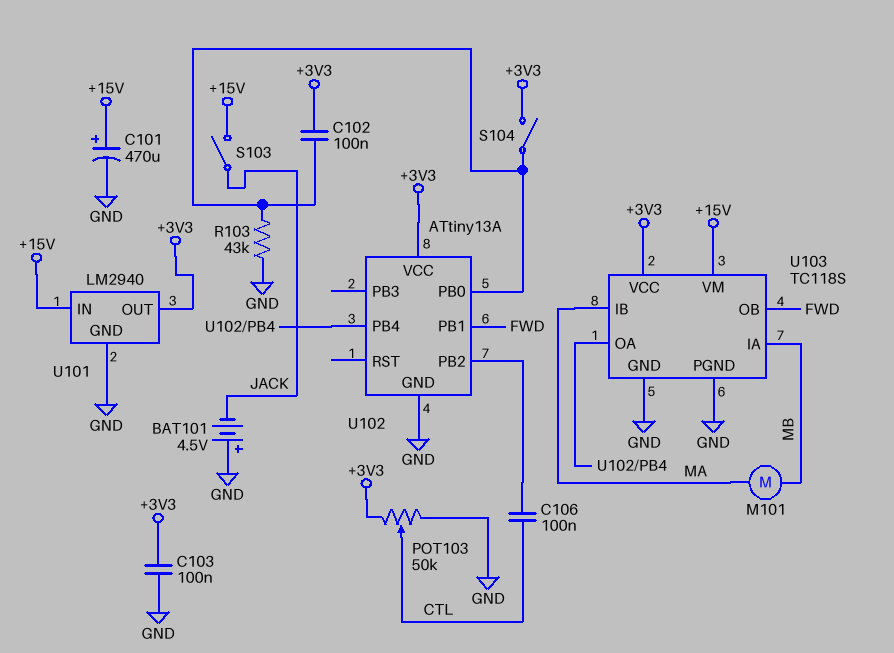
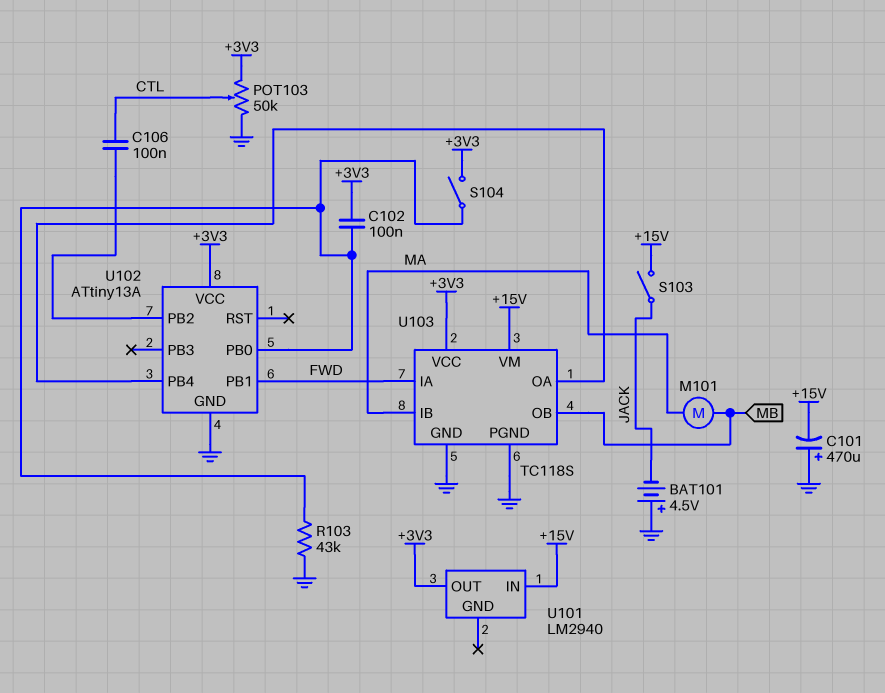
C101: 470uF (plus +15V, minus GND) -> 470uF (plus GND, minus +15V)
C103: 100nF (+3V3, GND) -> none
U101 pin GND: GND -> none
U103 pin IA: MB -> FWD
U103 pin OB: FWD -> MB

